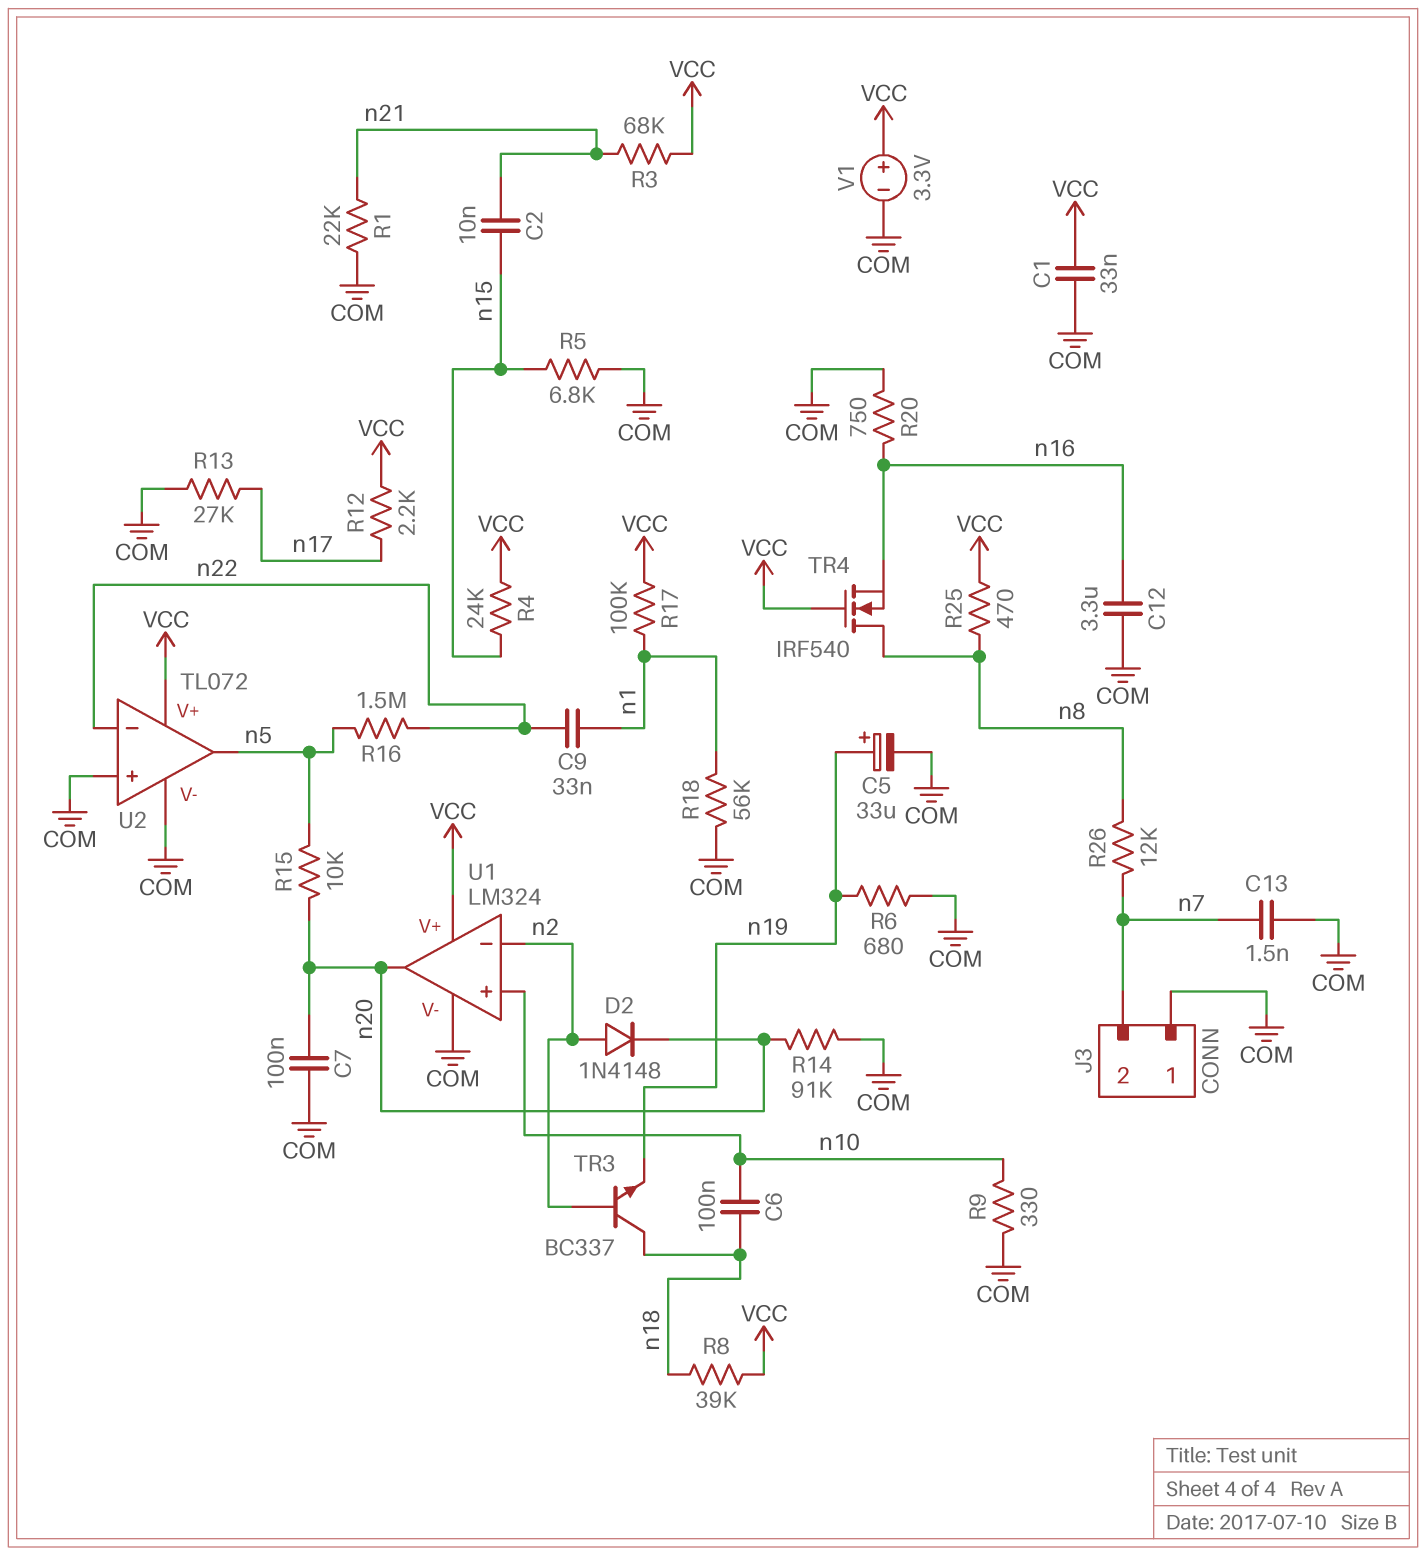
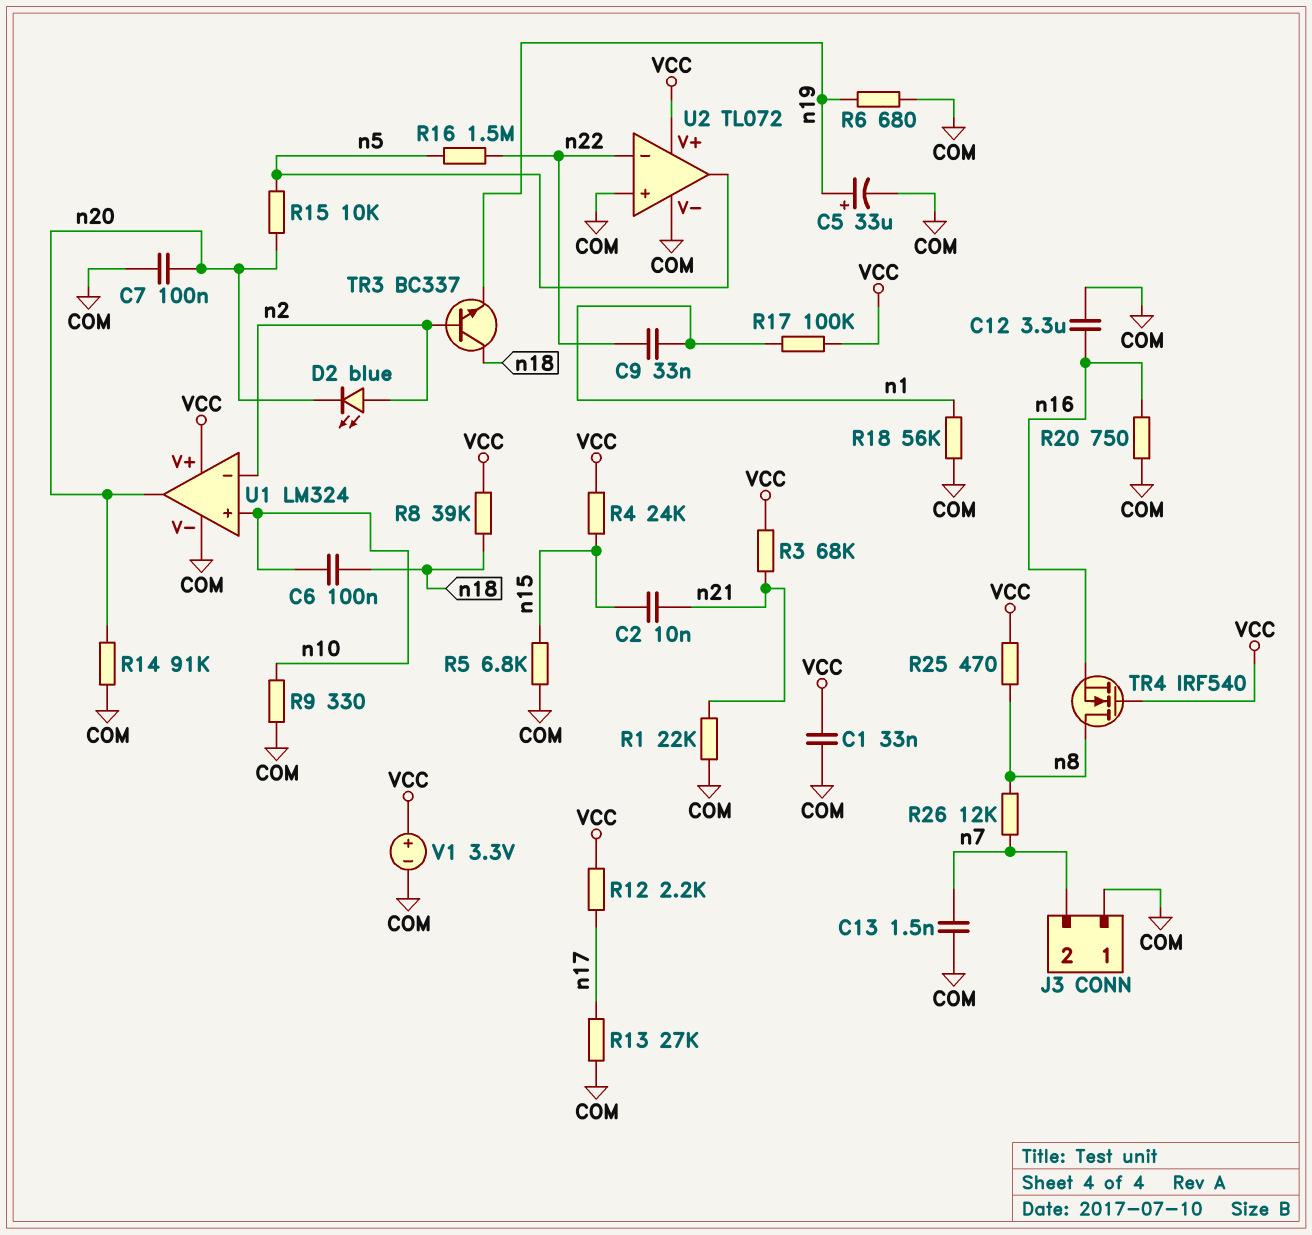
D2: diode 1N4148 (A n2, K n20) -> LED blue (A n2, K n20)

